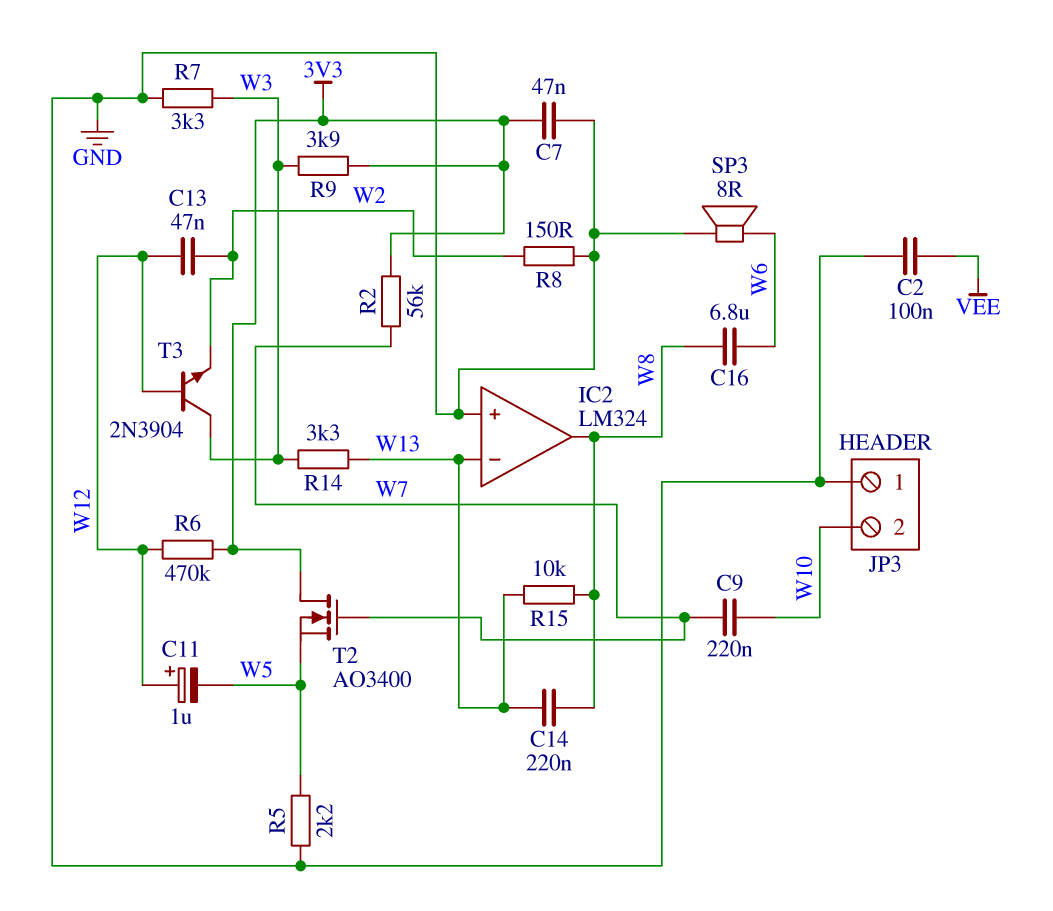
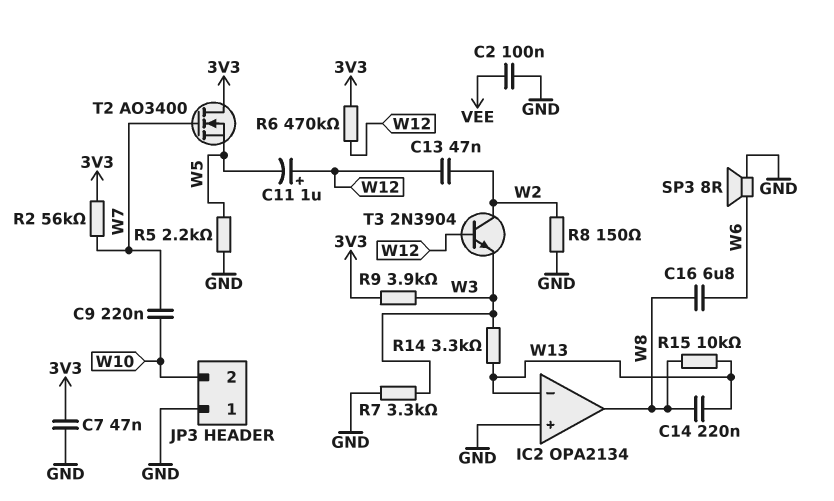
IC2: LM324 -> OPA2134
T3: NPN 2N3904 (B W12, C W3, E W2) -> NPN 2N3904 (B W12, C W2, E W3)

